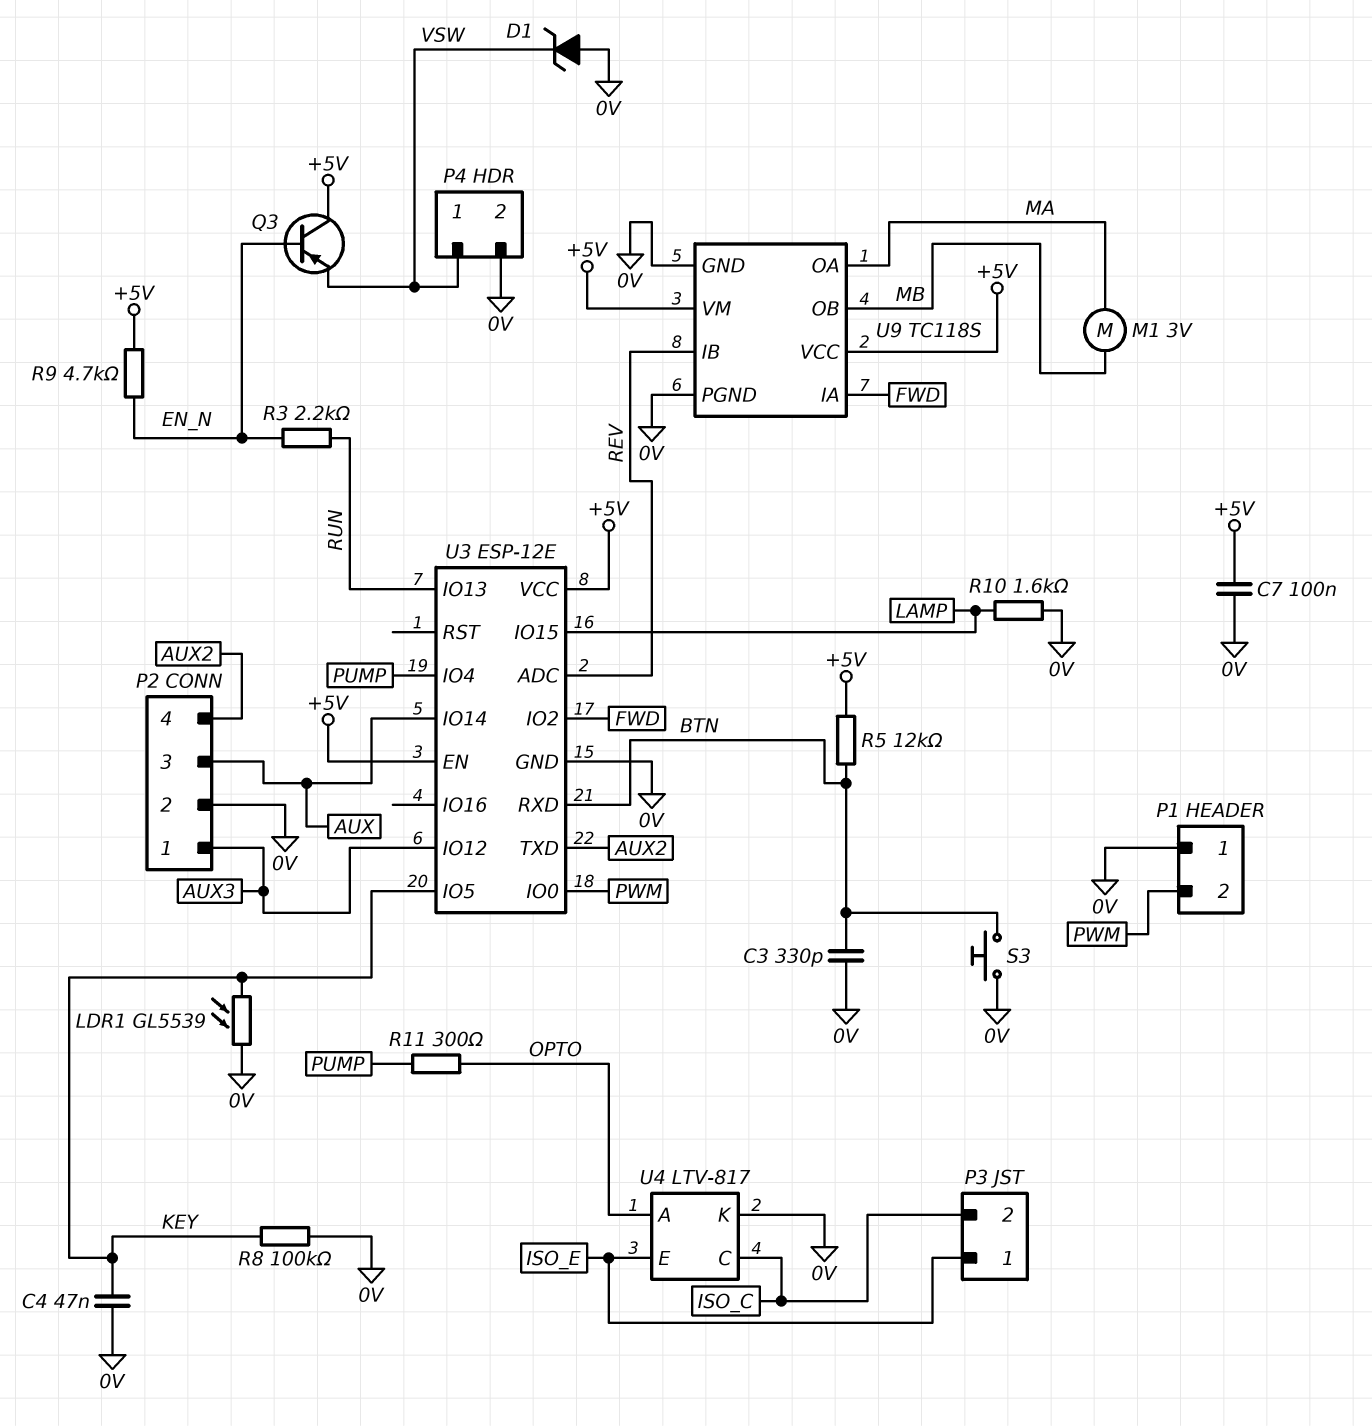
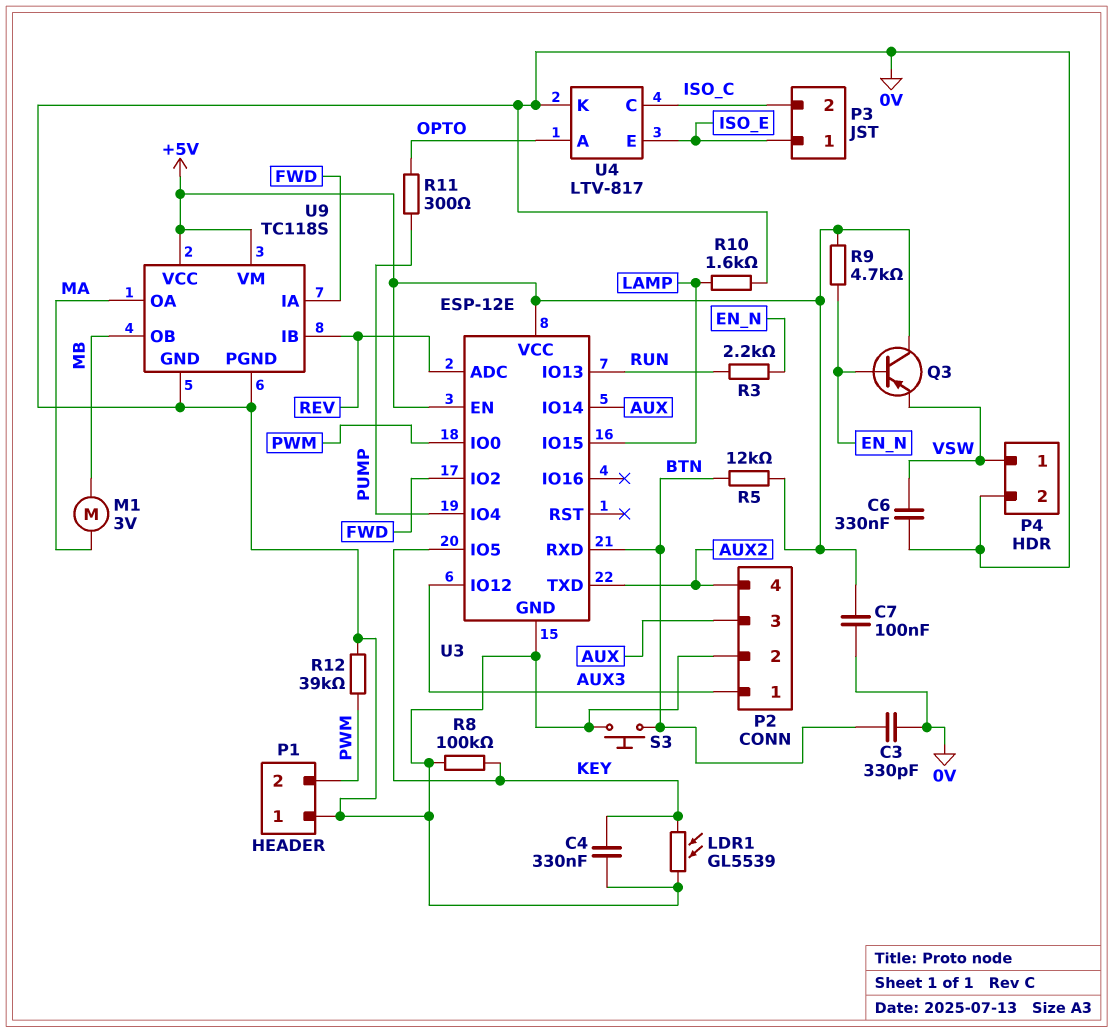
C4: 47nF (0V, KEY) -> 330nF (0V, KEY)
C6: none -> 330nF (0V, VSW)
D1: zener (A 0V, K VSW) -> none
R12: none -> 39k (0V, PWM)

